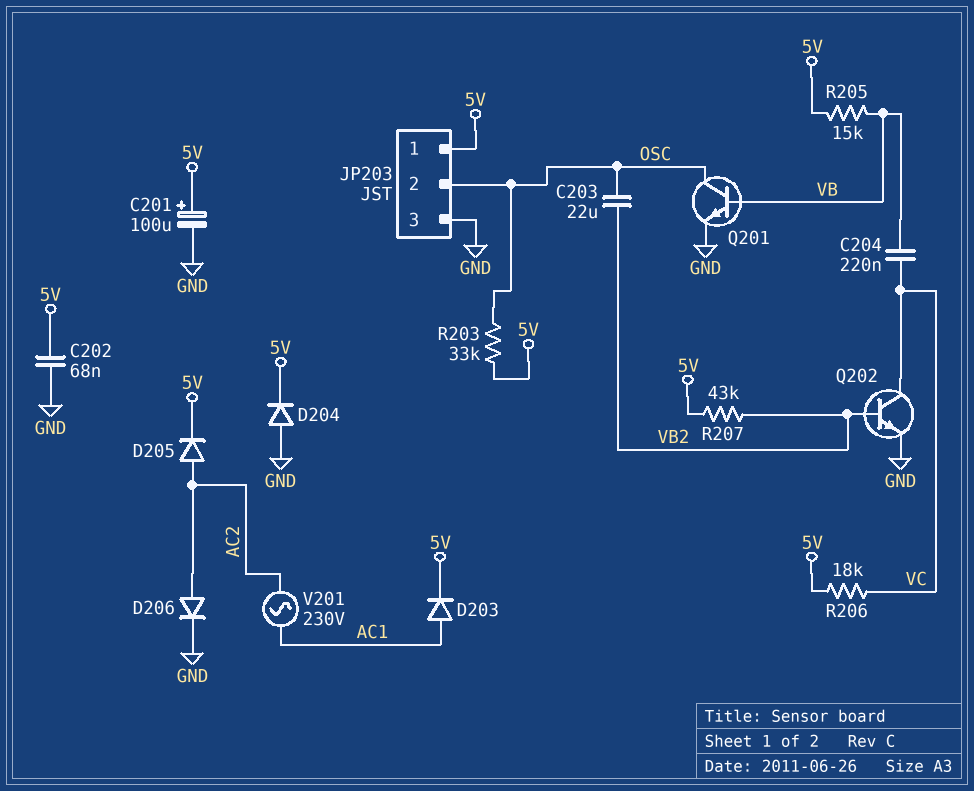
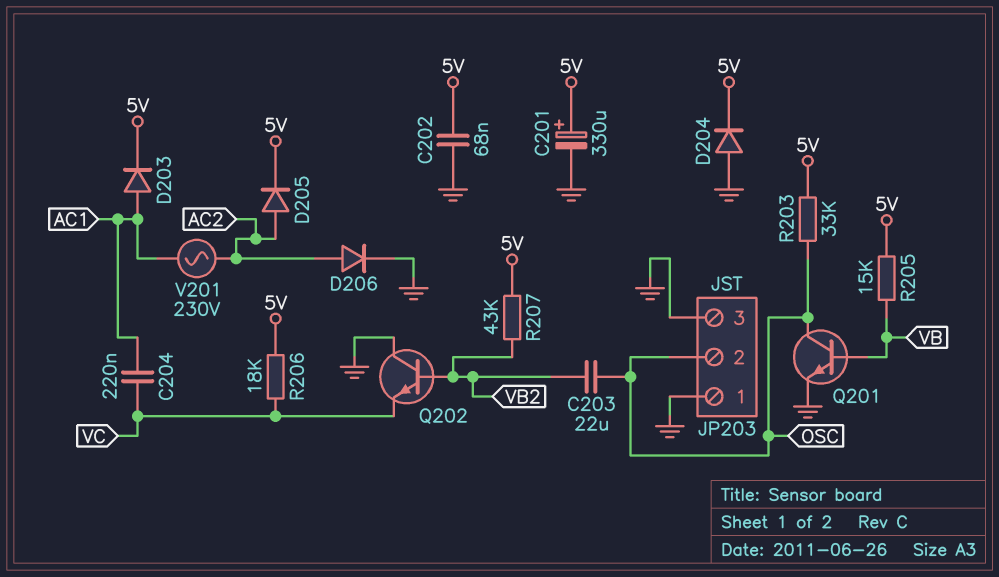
C201: 100uF (plus 5V, minus GND) -> 330uF (plus 5V, minus GND)
C204: 220nF (VB, VC) -> 220nF (AC1, VC)
JP203 pin 1: 5V -> GND
Q202: NPN (B VB2, C VC, E GND) -> NPN (B VB2, C GND, E VC)

